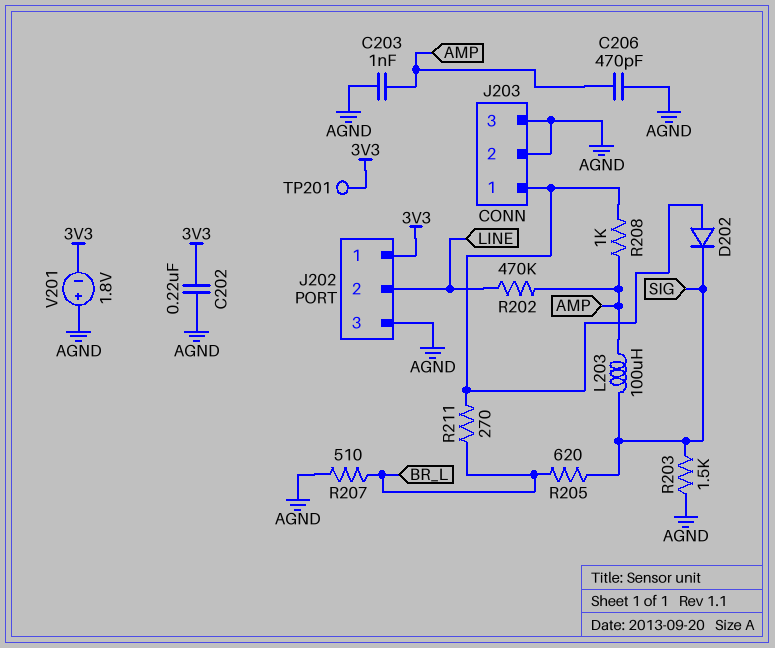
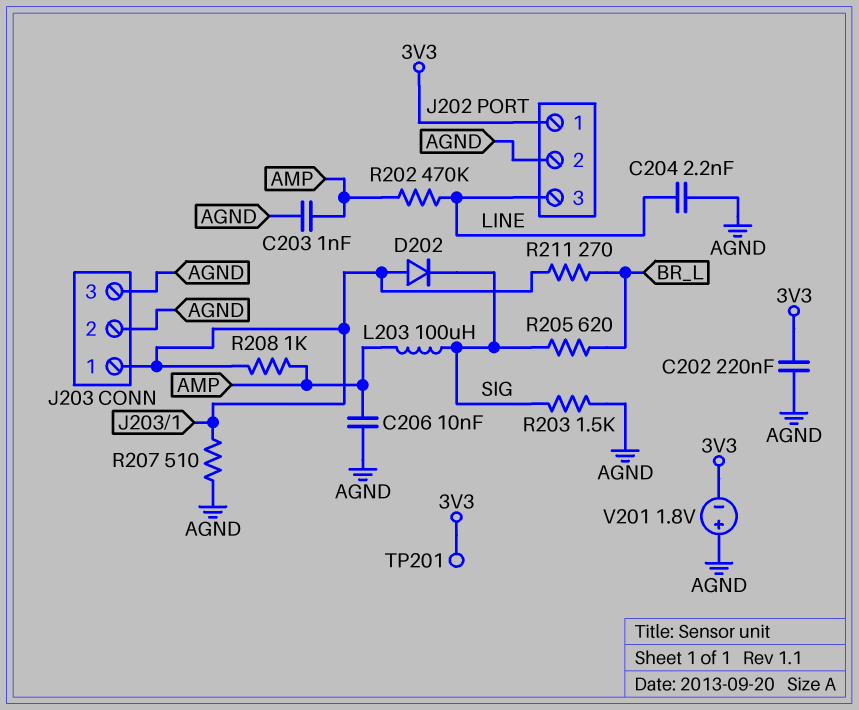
C204: none -> 2.2nF (AGND, LINE)
C206: 470pF (AGND, AMP) -> 10nF (AGND, AMP)
J202 pin 2: LINE -> AGND
J202 pin 3: AGND -> LINE
R207: 510 (AGND, BR_L) -> 510 (AGND, J203/1)

